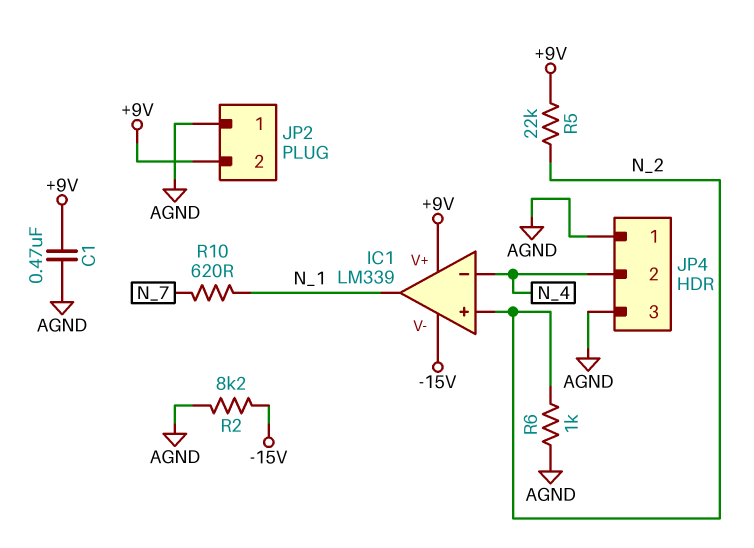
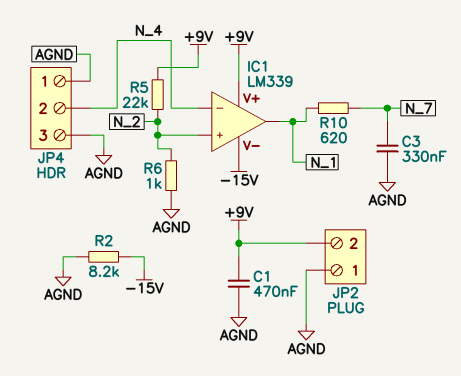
C3: none -> 330nF (AGND, N_7)

